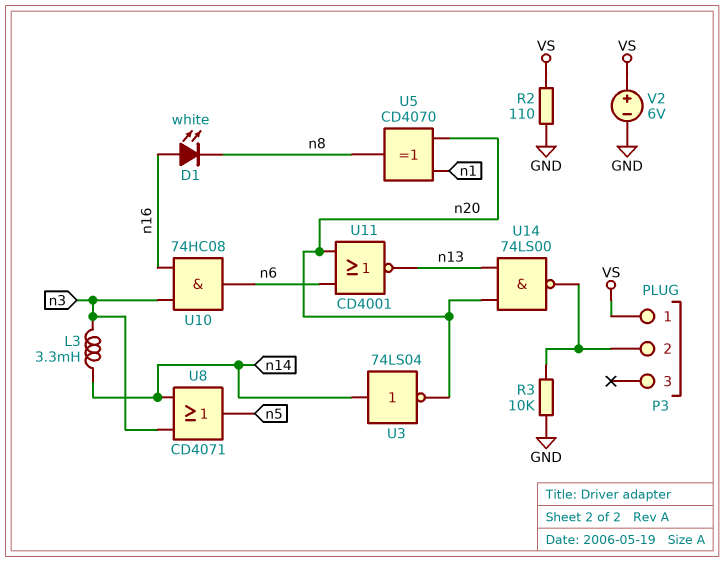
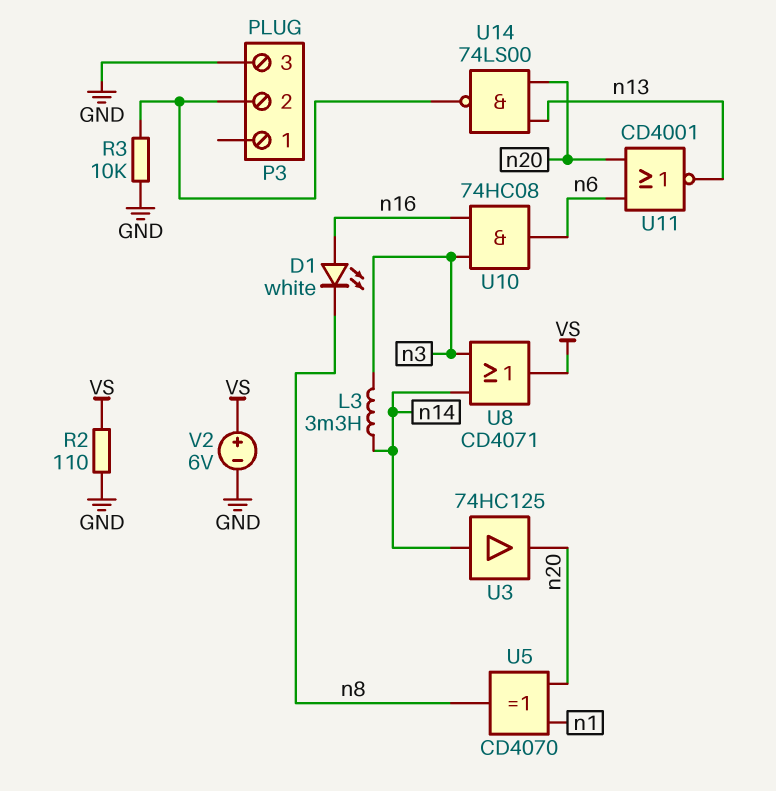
P3 pin 1: VS -> none
P3 pin 3: none -> GND
U3: NOT 74LS04 (in n14, out n20) -> buffer 74HC125 (in n14, out n20)
U8: OR CD4071 (in n3, in n14, out n5) -> OR CD4071 (in n3, in n14, out VS)

